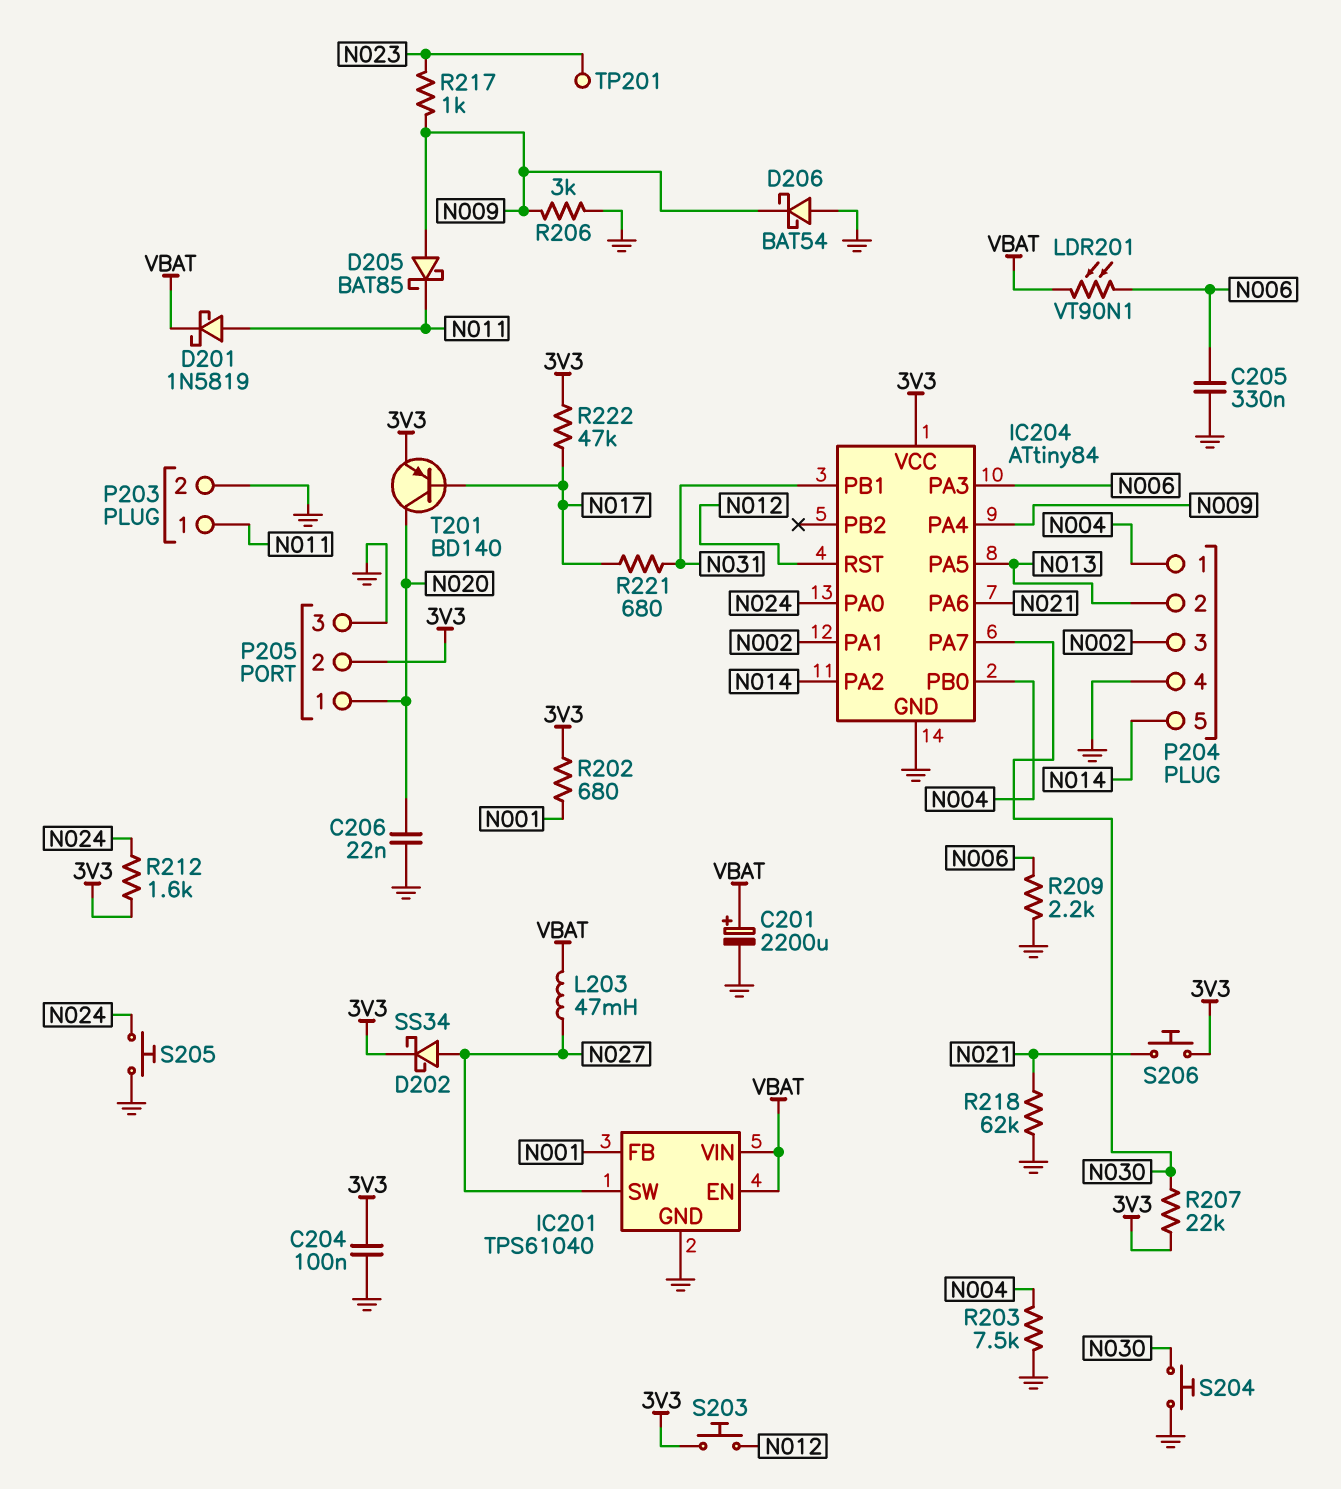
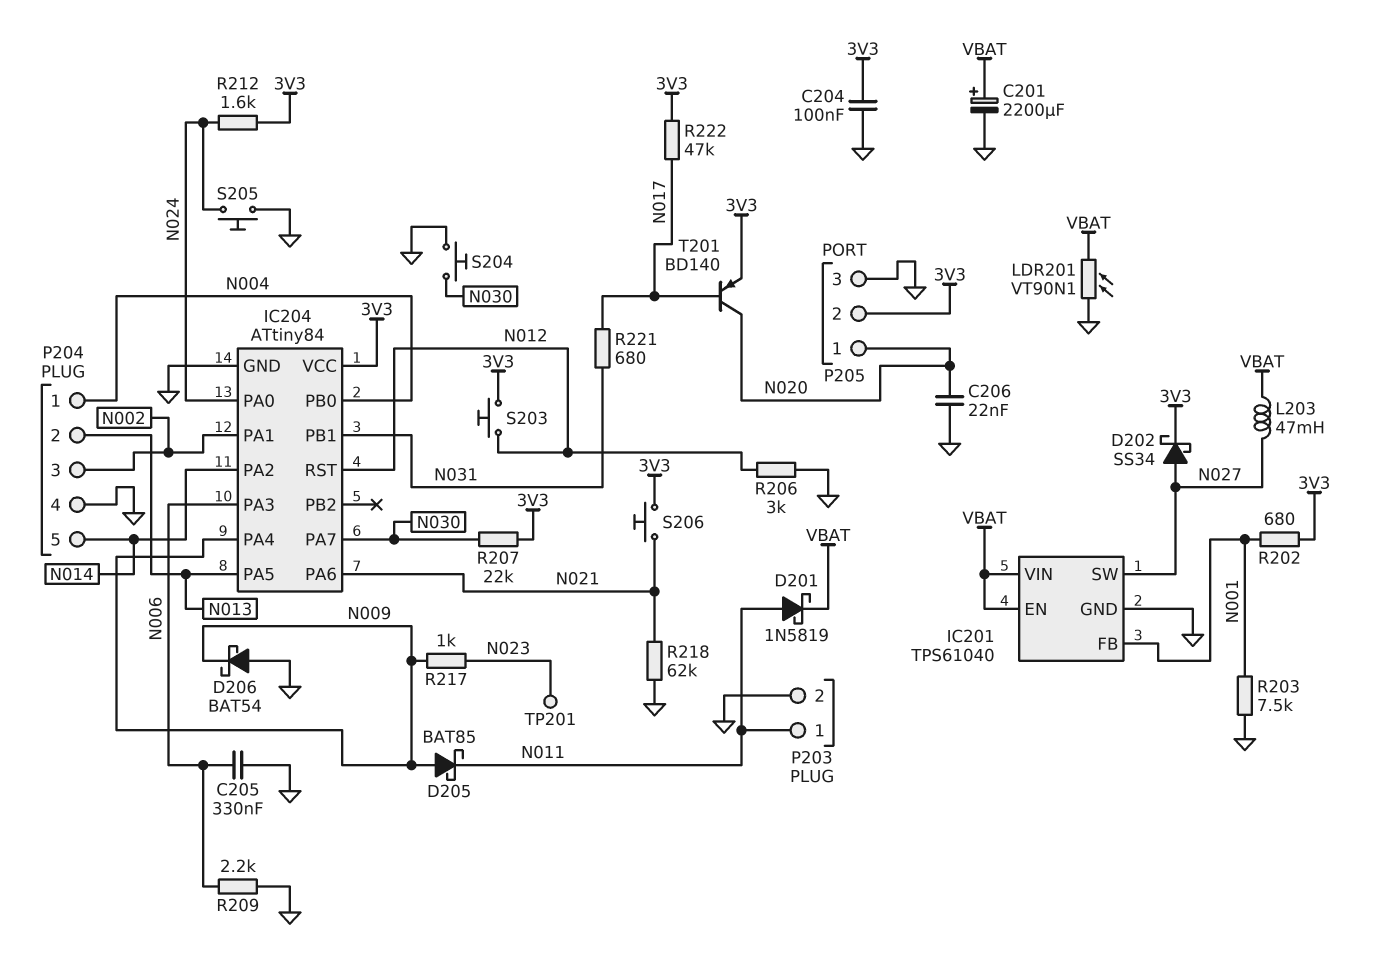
LDR201: VT90N1 (N006, VBAT) -> VT90N1 (GND, VBAT)
R203: 7.5k (GND, N004) -> 7.5k (GND, N001)
R206: 3k (GND, N009) -> 3k (GND, N012)

